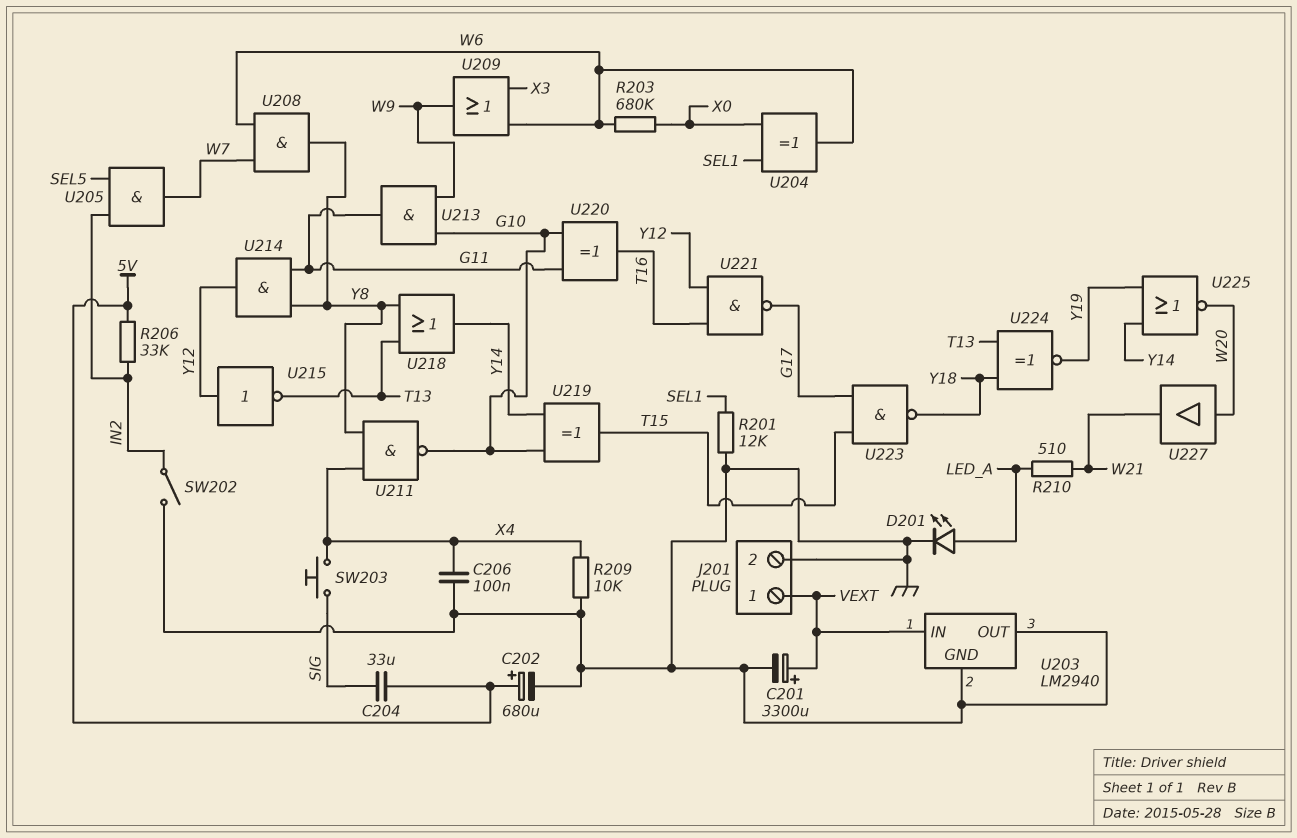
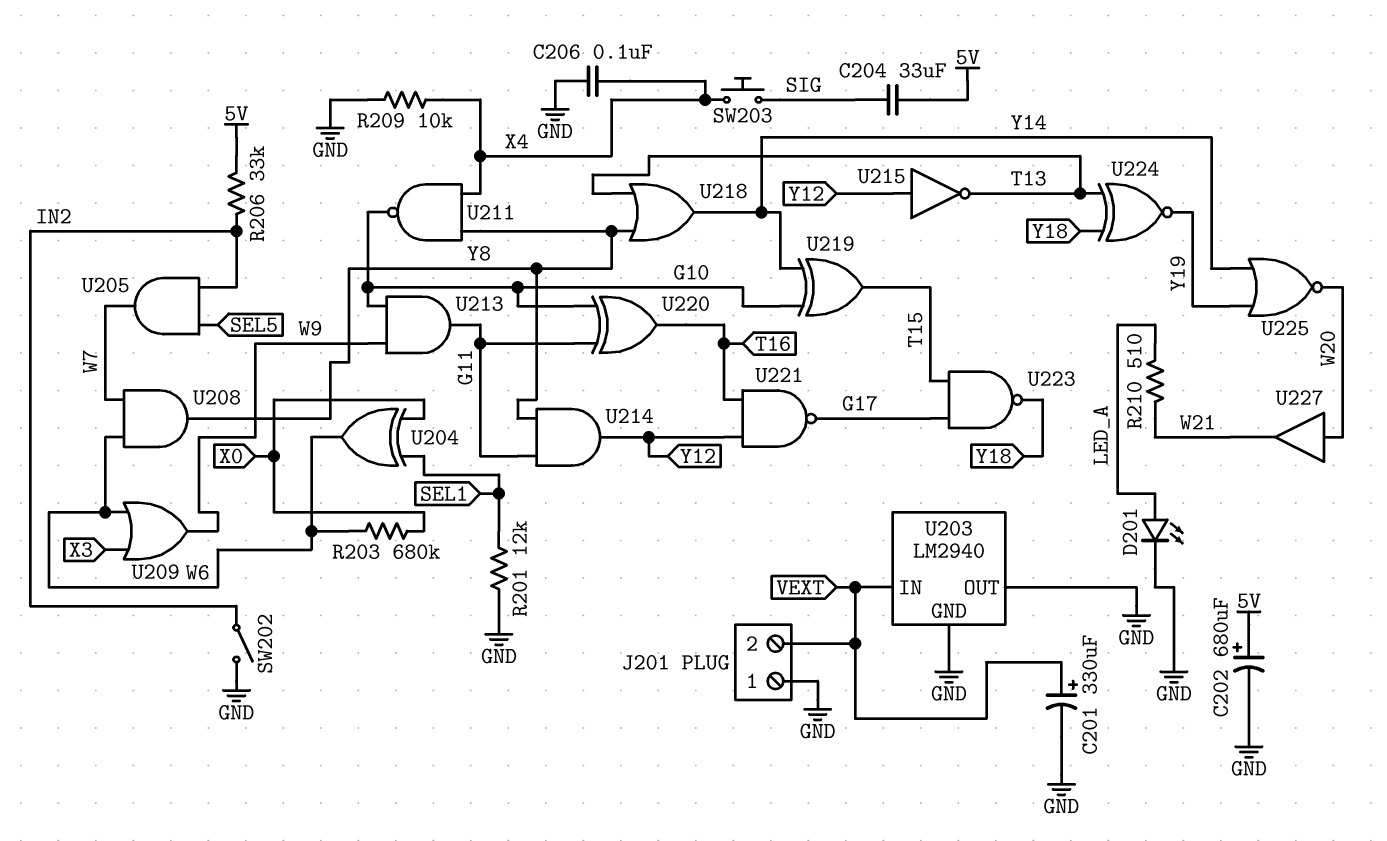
C201: 3300uF (plus VEXT, minus GND) -> 330uF (plus VEXT, minus GND)
J201 pin 1: VEXT -> GND
J201 pin 2: GND -> VEXT

